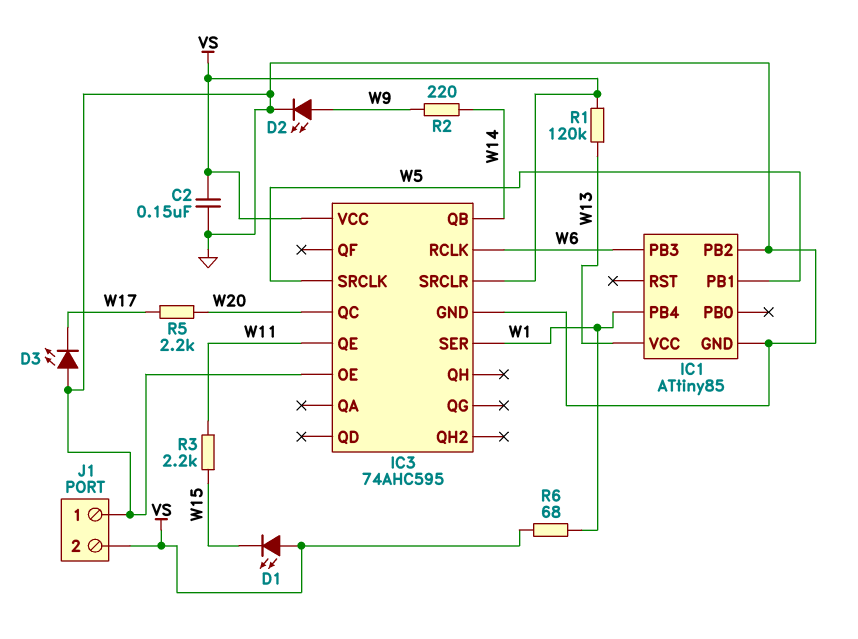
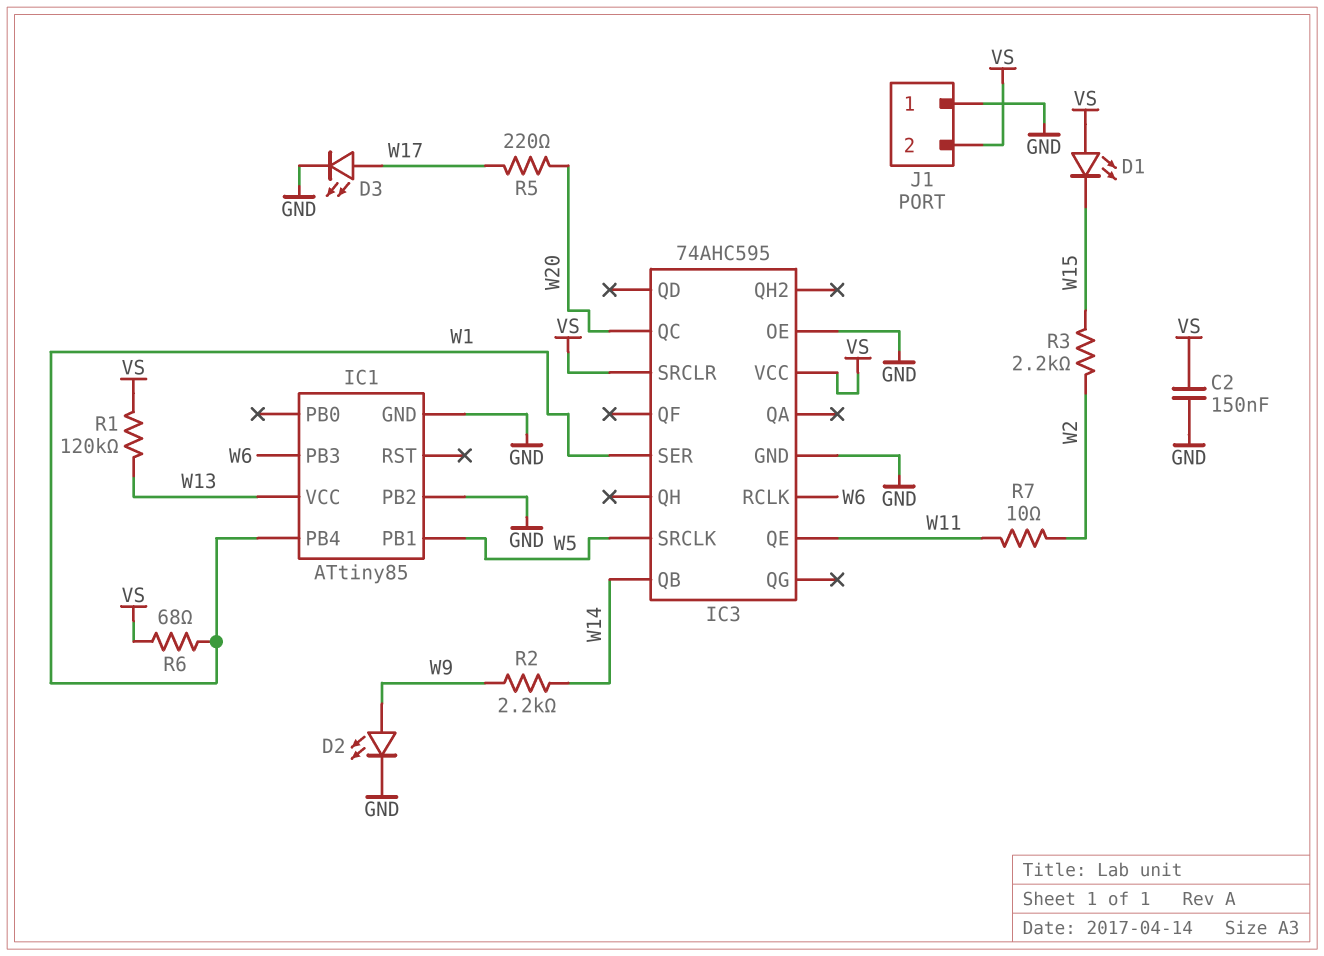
D3: LED (A GND, K W17) -> LED (A W17, K GND)
R2: 220 (W9, W14) -> 2.2k (W9, W14)
R3: 2.2k (W11, W15) -> 2.2k (W2, W15)
R5: 2.2k (W17, W20) -> 220 (W17, W20)
R7: none -> 10 (W2, W11)

